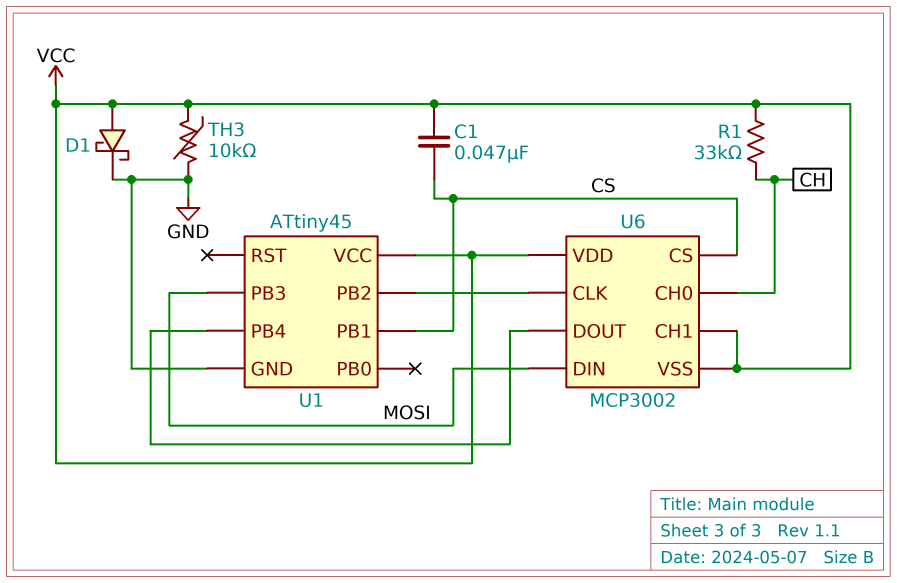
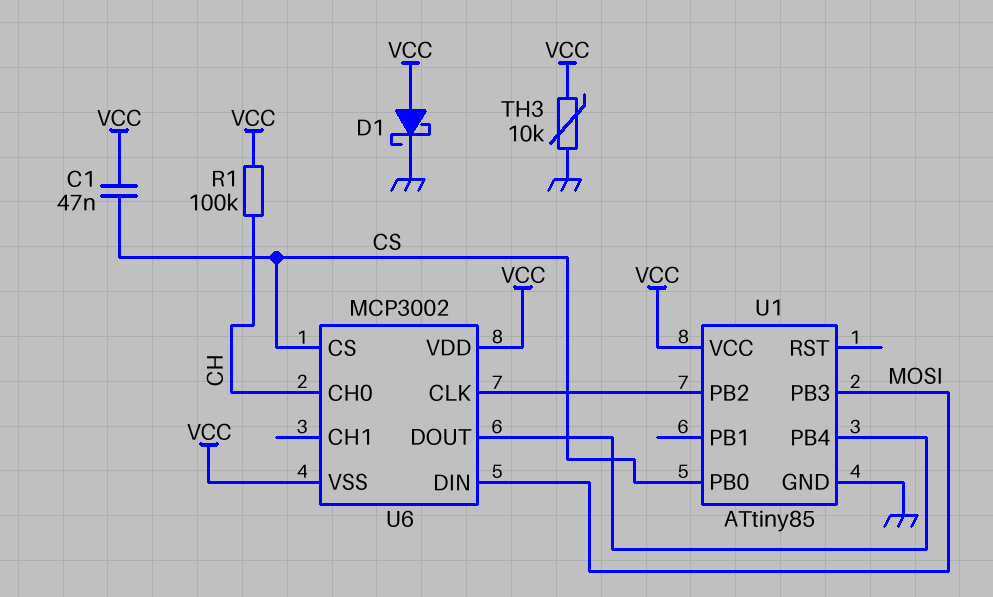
R1: 33k (CH, VCC) -> 100k (CH, VCC)
U1: ATtiny45 -> ATtiny85
U1 pin PB0: none -> CS
U1 pin PB1: CS -> none
U6 pin CH1: VCC -> none

